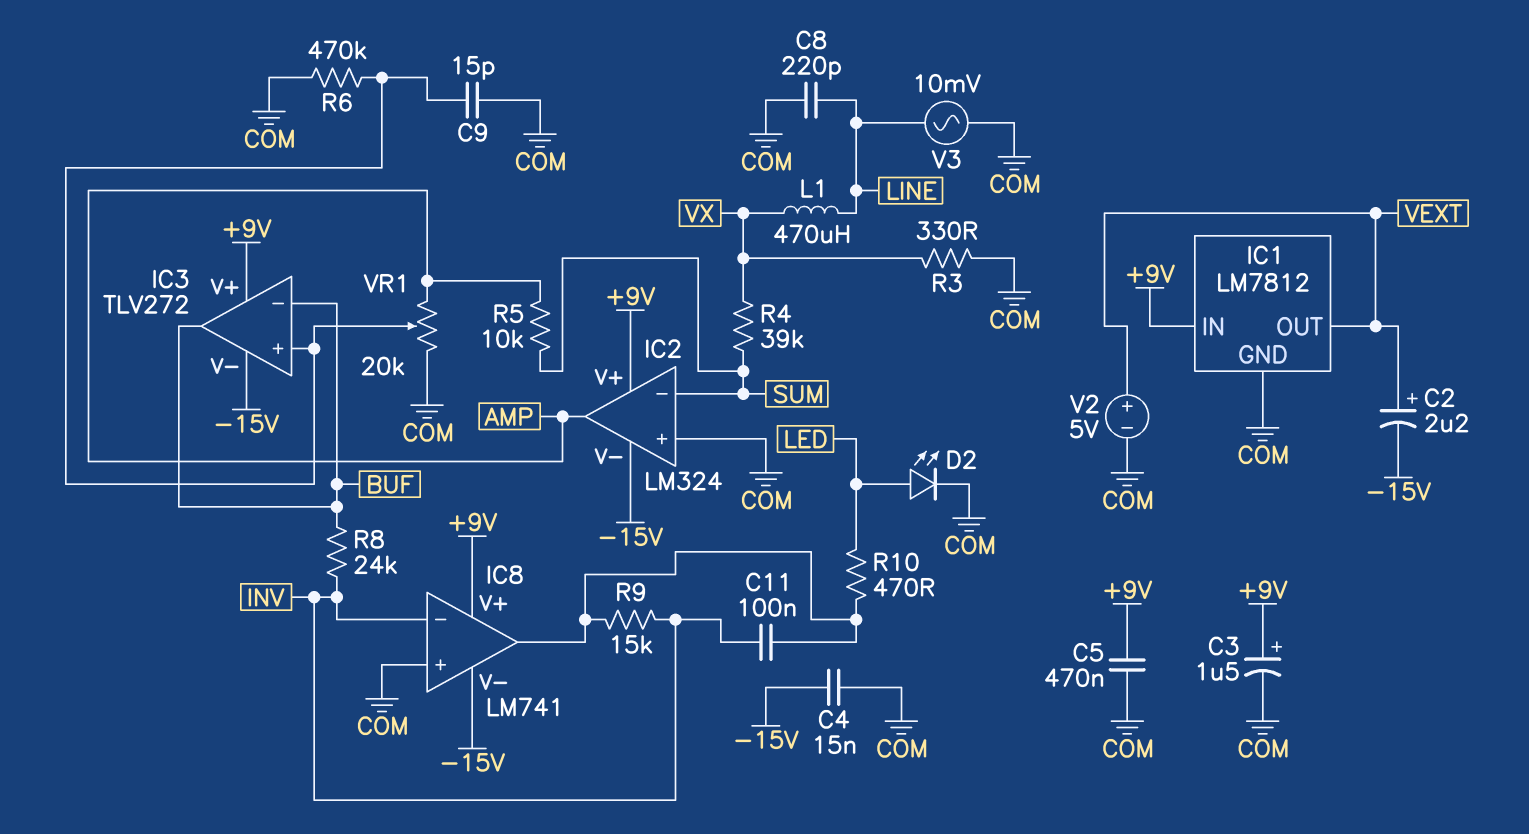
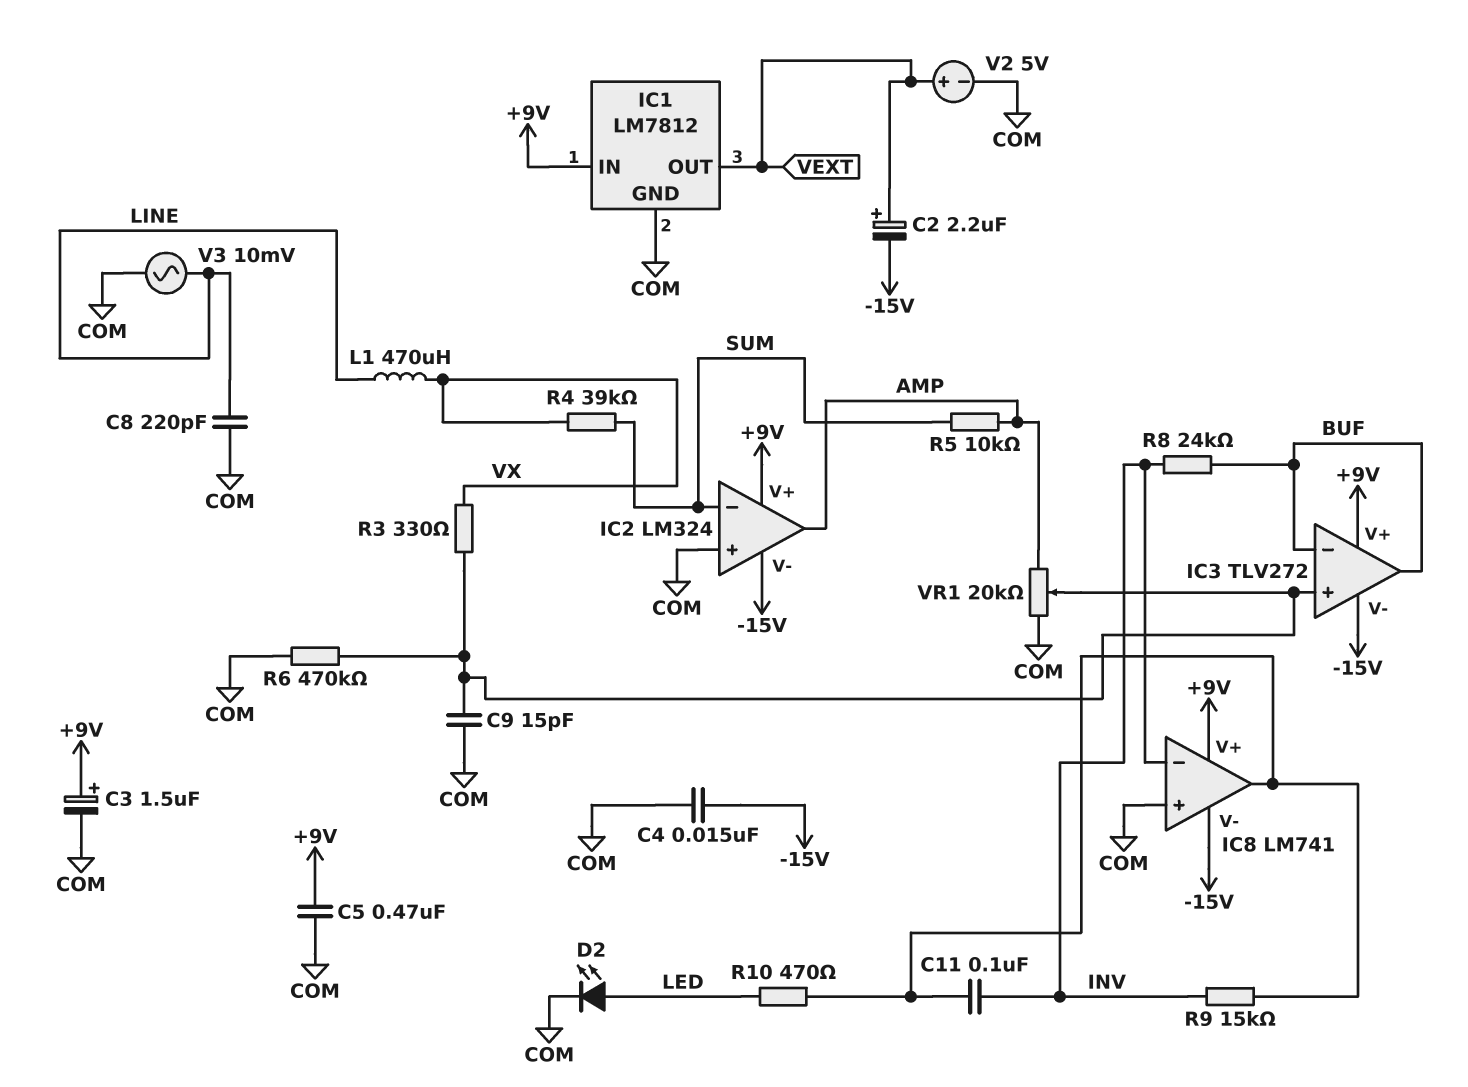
R3: 330 (COM, VX) -> 330 (IC3/in+, VX)

